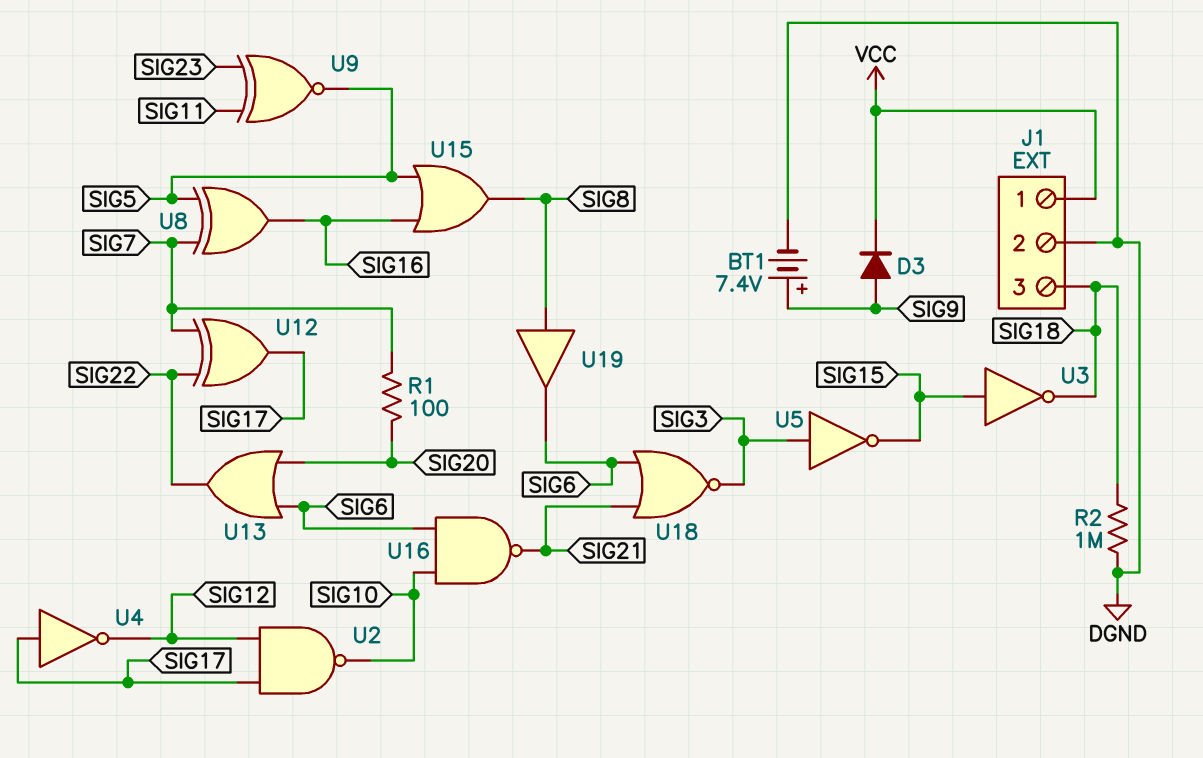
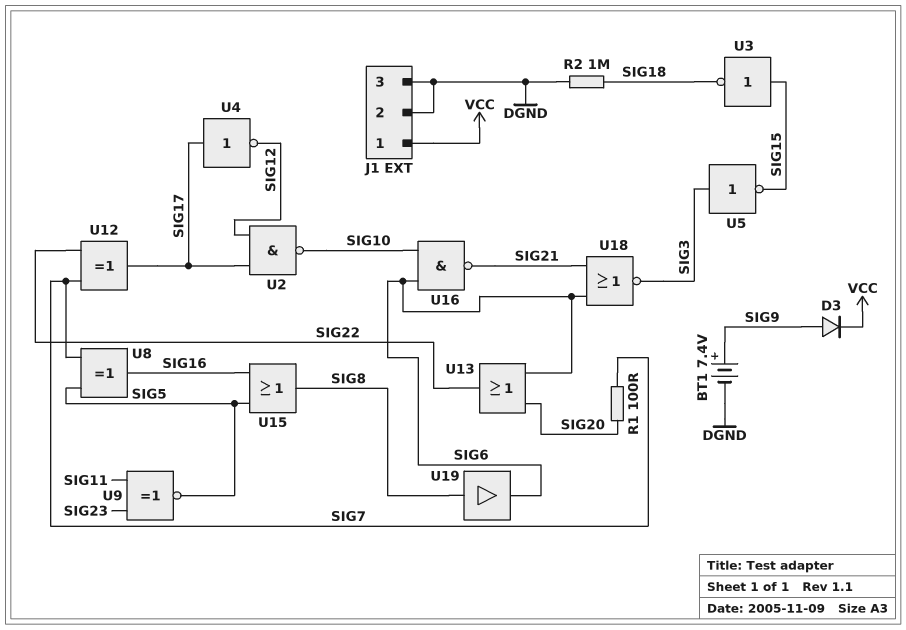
J1 pin 3: SIG18 -> DGND

